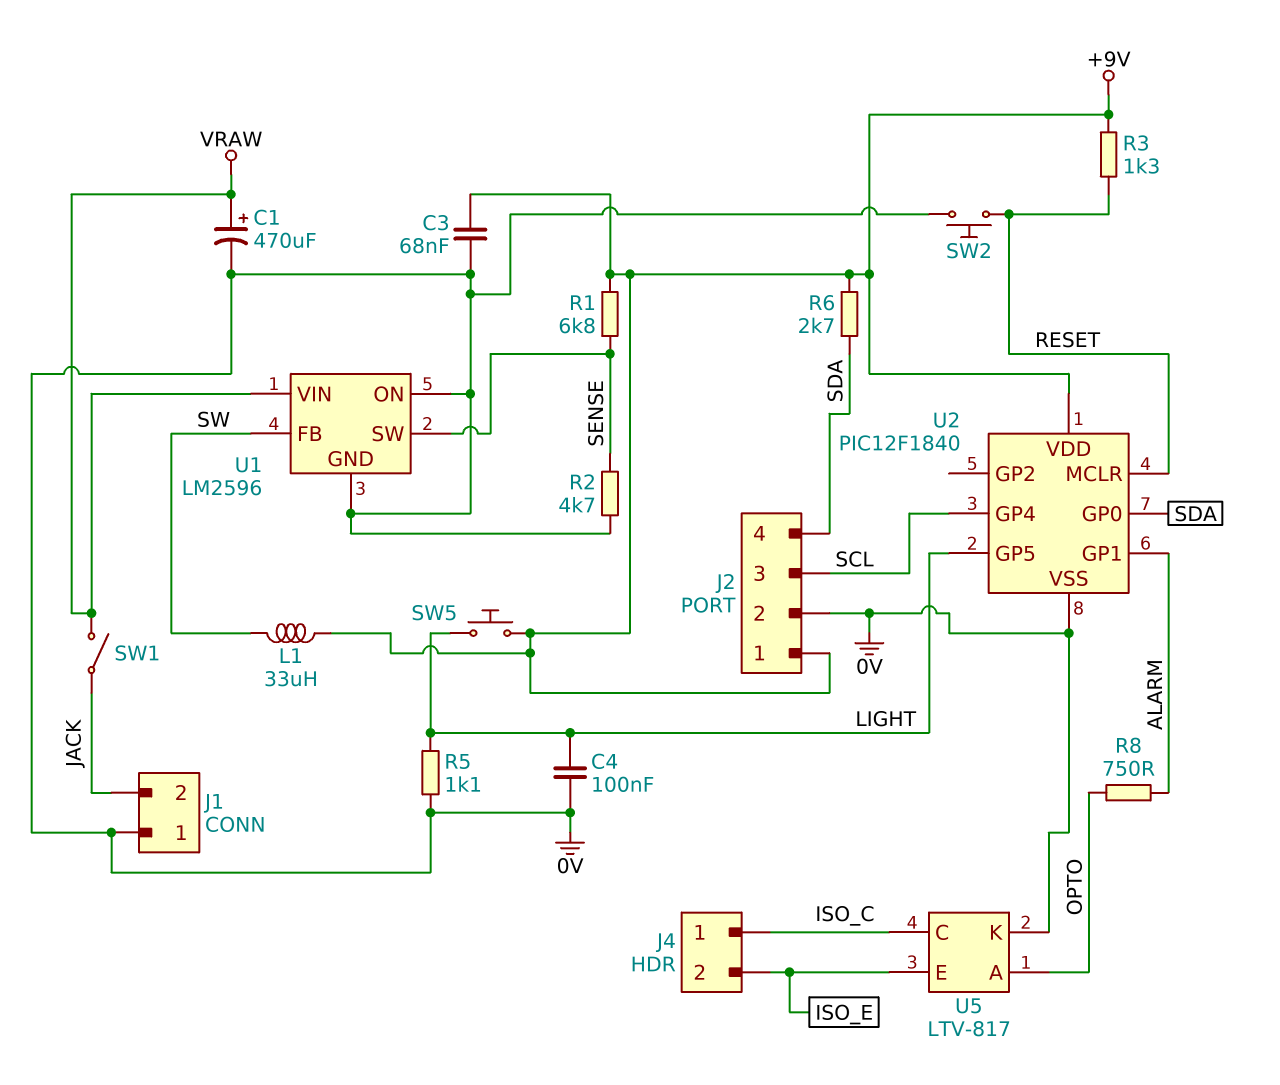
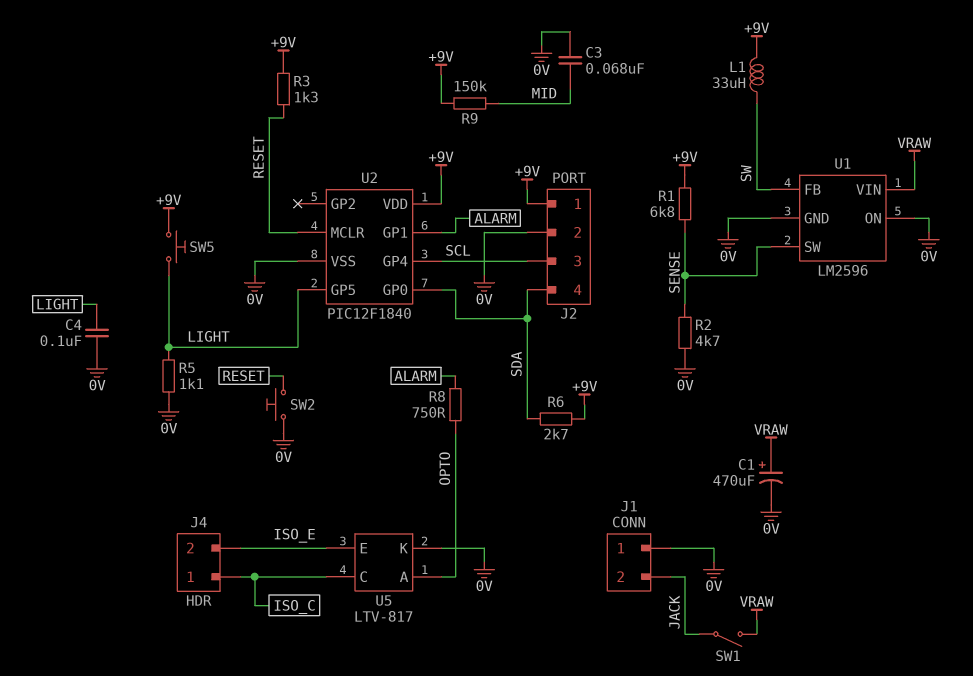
C3: 68nF (+9V, 0V) -> 68nF (0V, MID)
R9: none -> 150k (+9V, MID)

